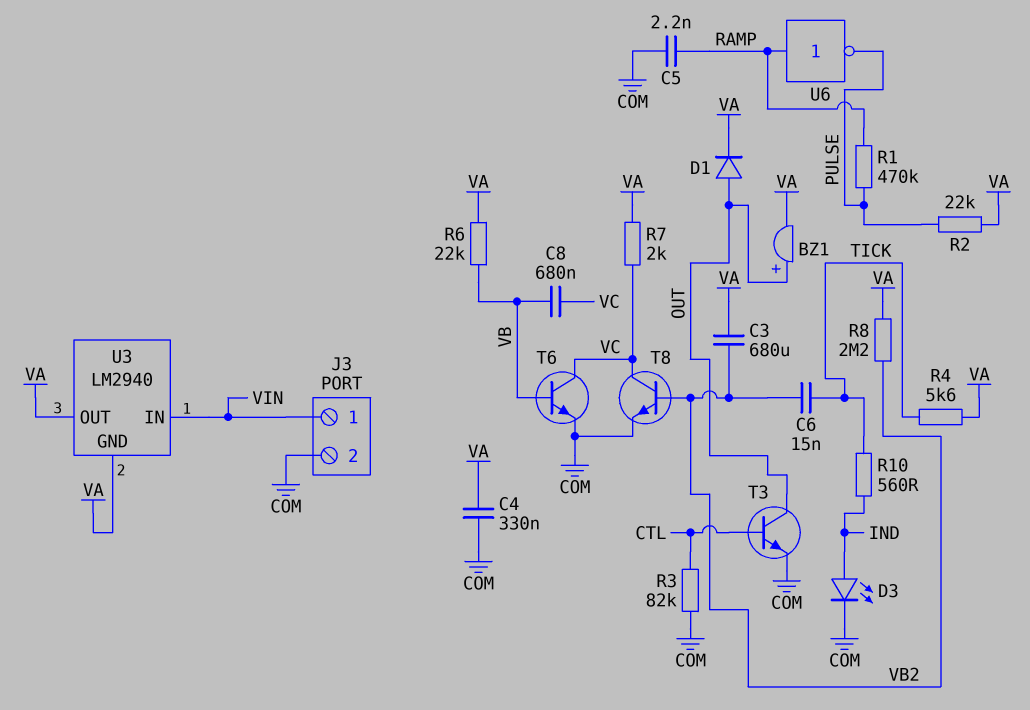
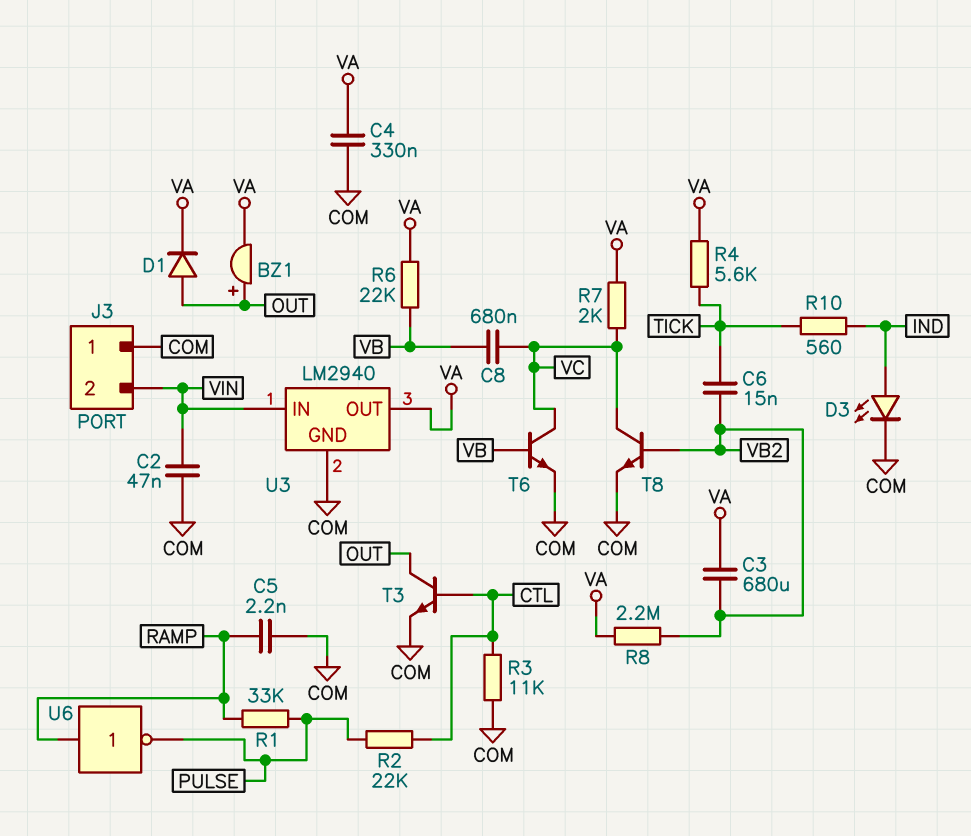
C2: none -> 47nF (COM, VIN)
J3 pin 1: VIN -> COM
J3 pin 2: COM -> VIN
R1: 470k (PULSE, RAMP) -> 33k (PULSE, RAMP)
R2: 22k (PULSE, VA) -> 22k (CTL, PULSE)
R3: 82k (COM, CTL) -> 11k (COM, CTL)
U3 pin GND: VA -> COM

